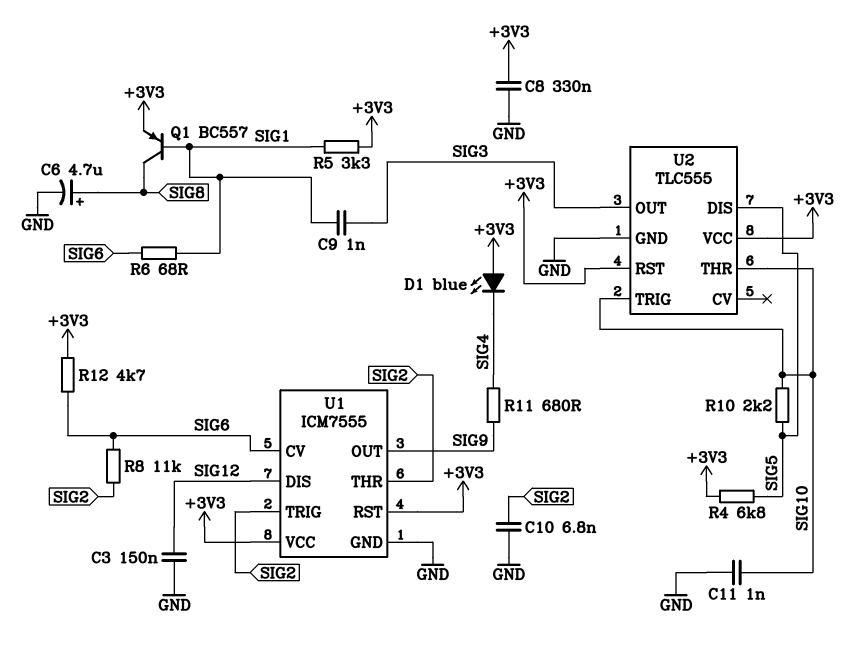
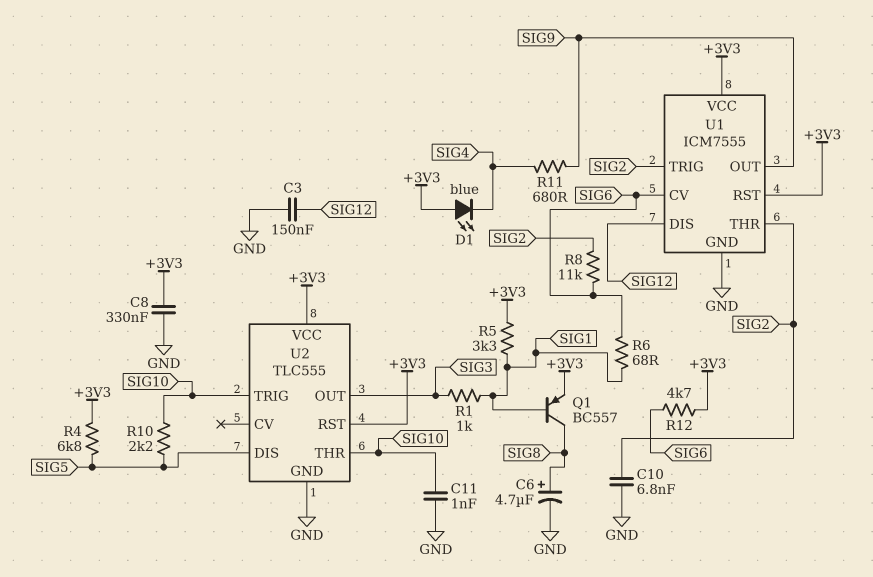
C9: 1nF (SIG1, SIG3) -> none
R1: none -> 1k (SIG1, SIG3)

